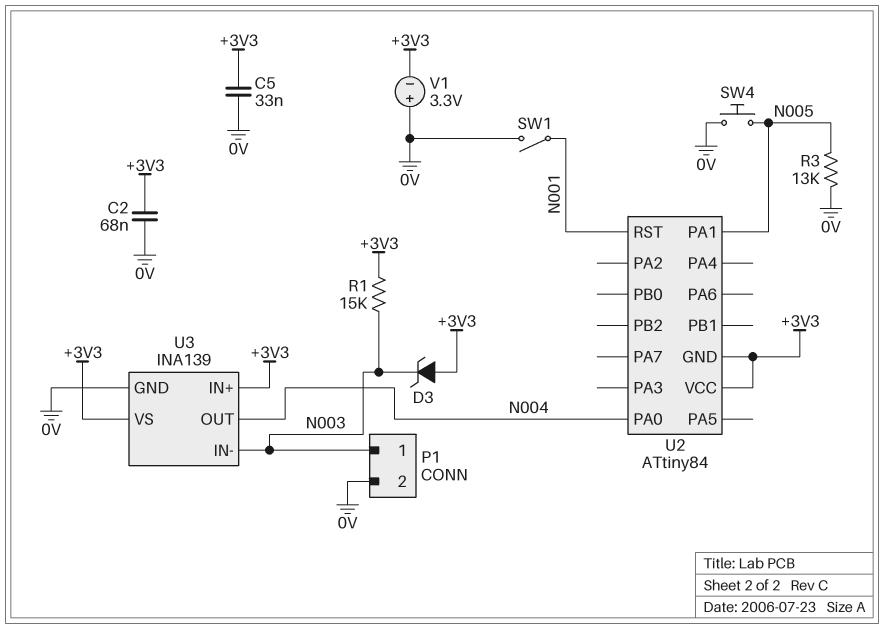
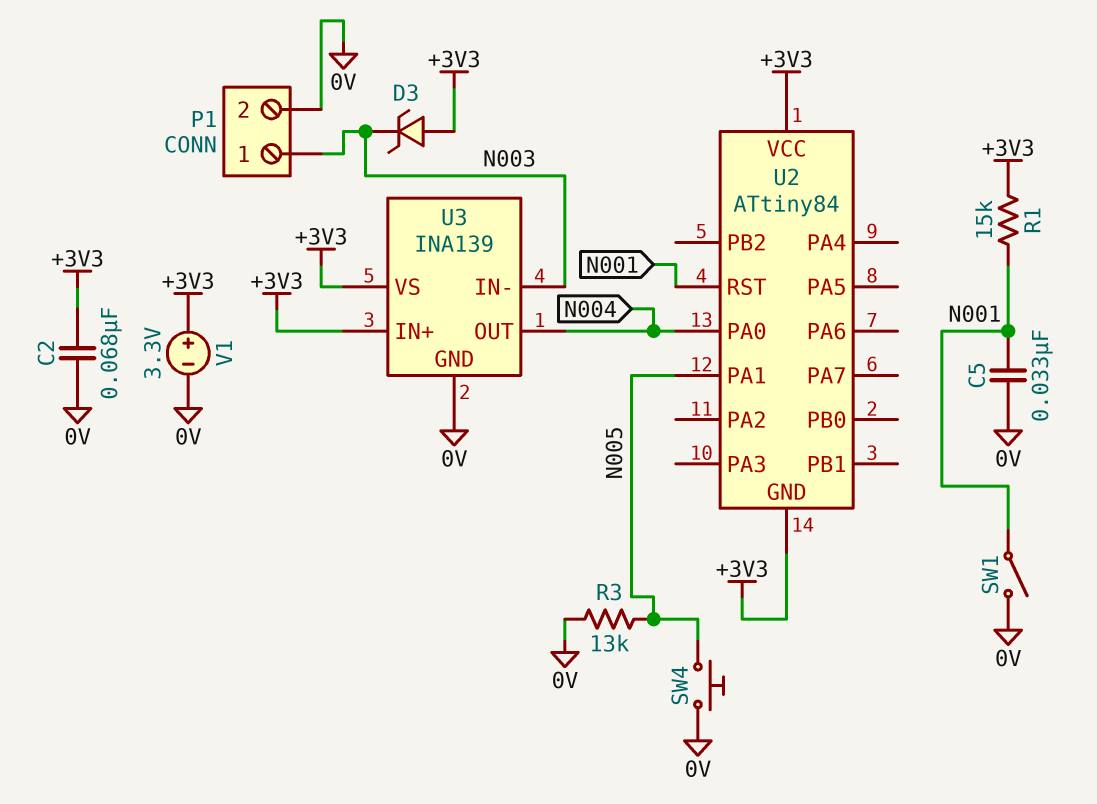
C5: 33nF (+3V3, 0V) -> 33nF (0V, N001)
R1: 15k (+3V3, N003) -> 15k (+3V3, N001)
V1: 3.3V (plus 0V, minus +3V3) -> 3.3V (plus +3V3, minus 0V)

